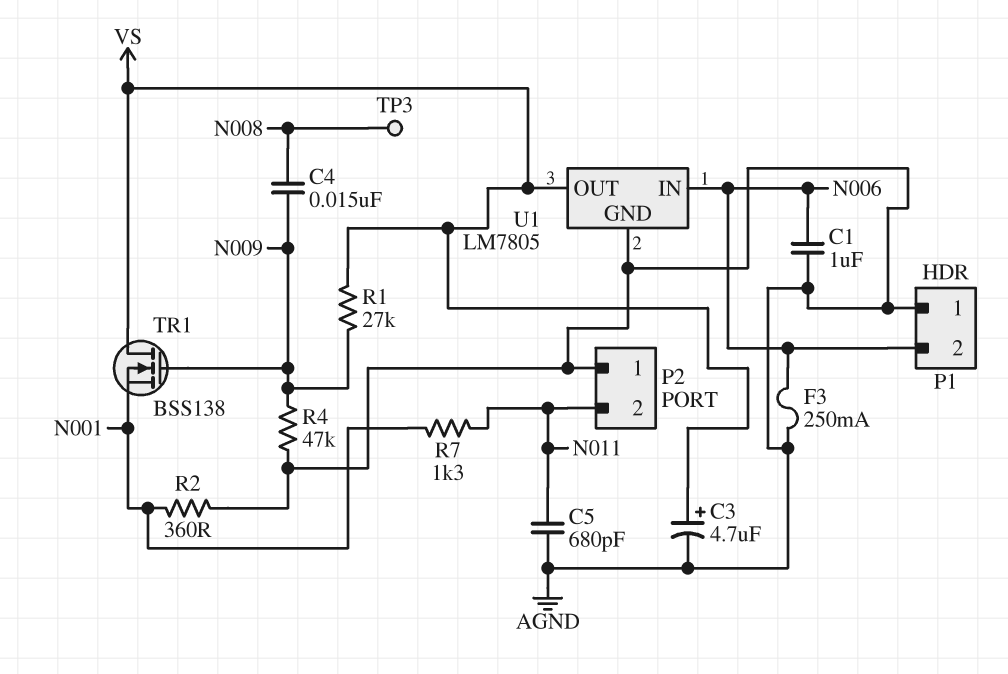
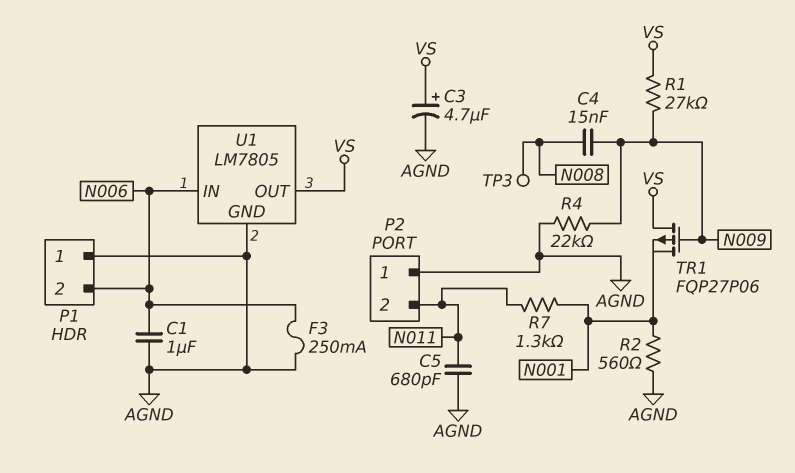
R2: 360 (AGND, N001) -> 560 (AGND, N001)
R4: 47k (AGND, N009) -> 22k (AGND, N009)
TR1: NMOS BSS138 (G N009, D VS, S N001) -> PMOS FQP27P06 (G N009, D VS, S N001)

